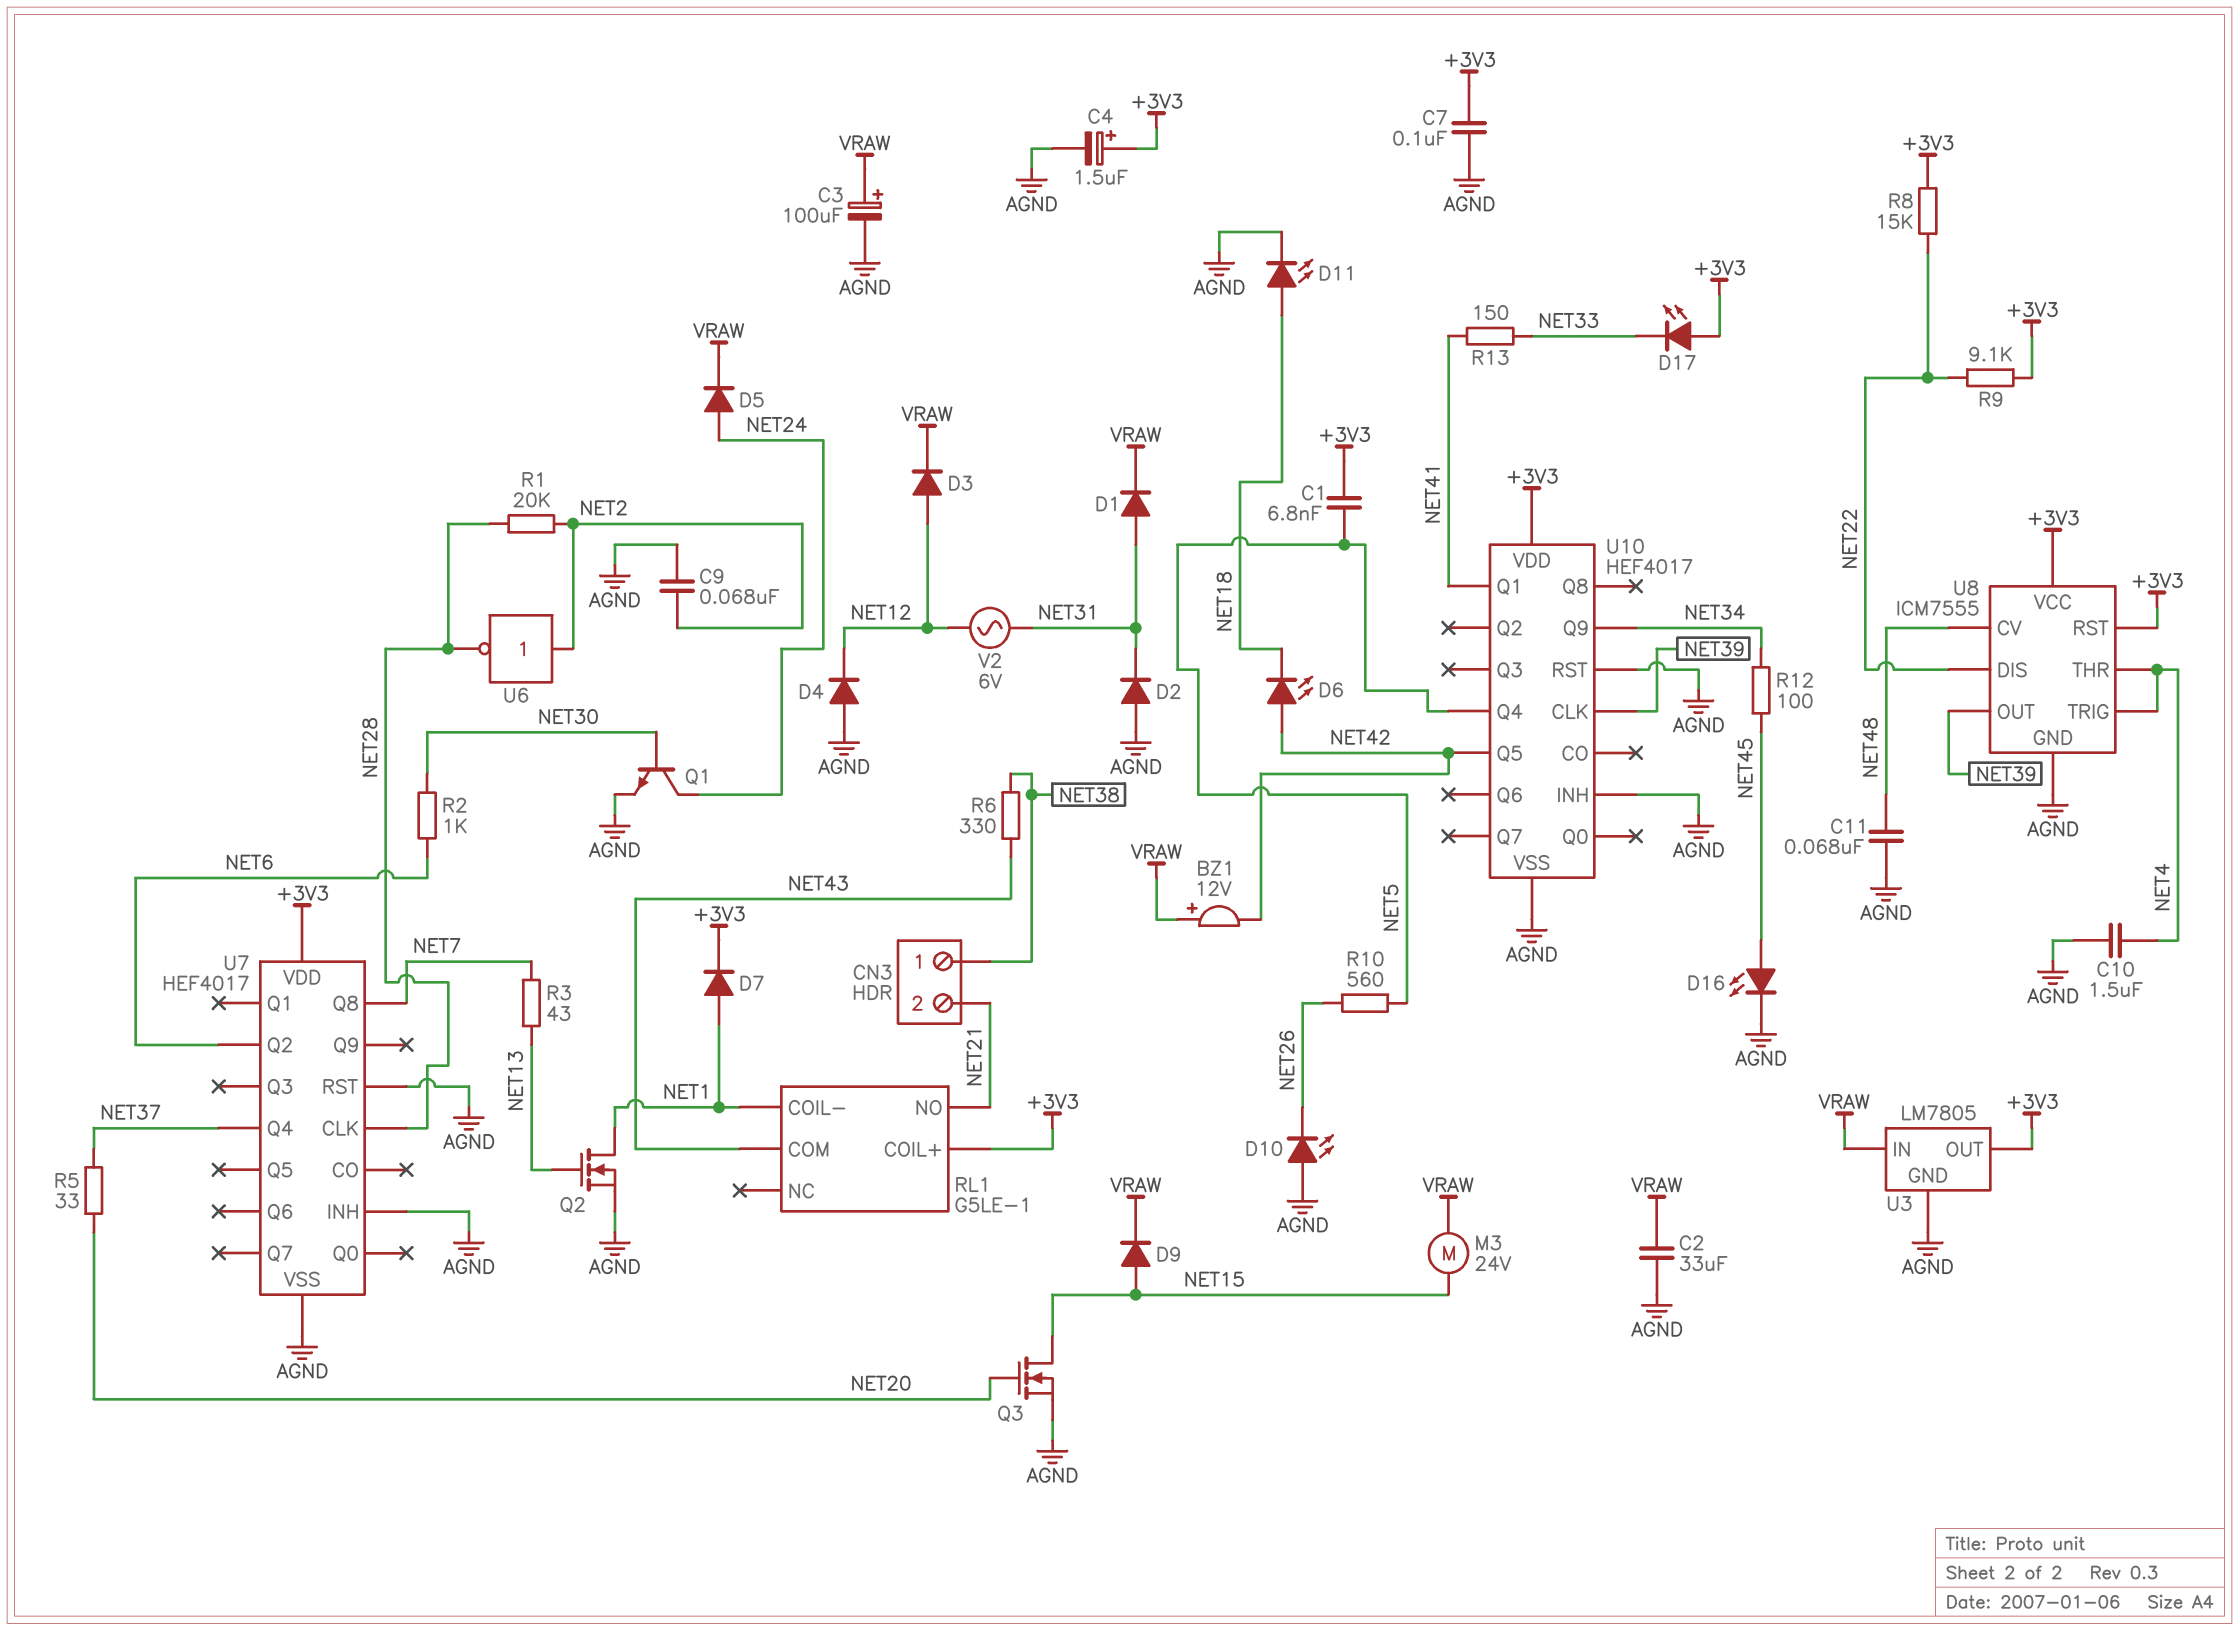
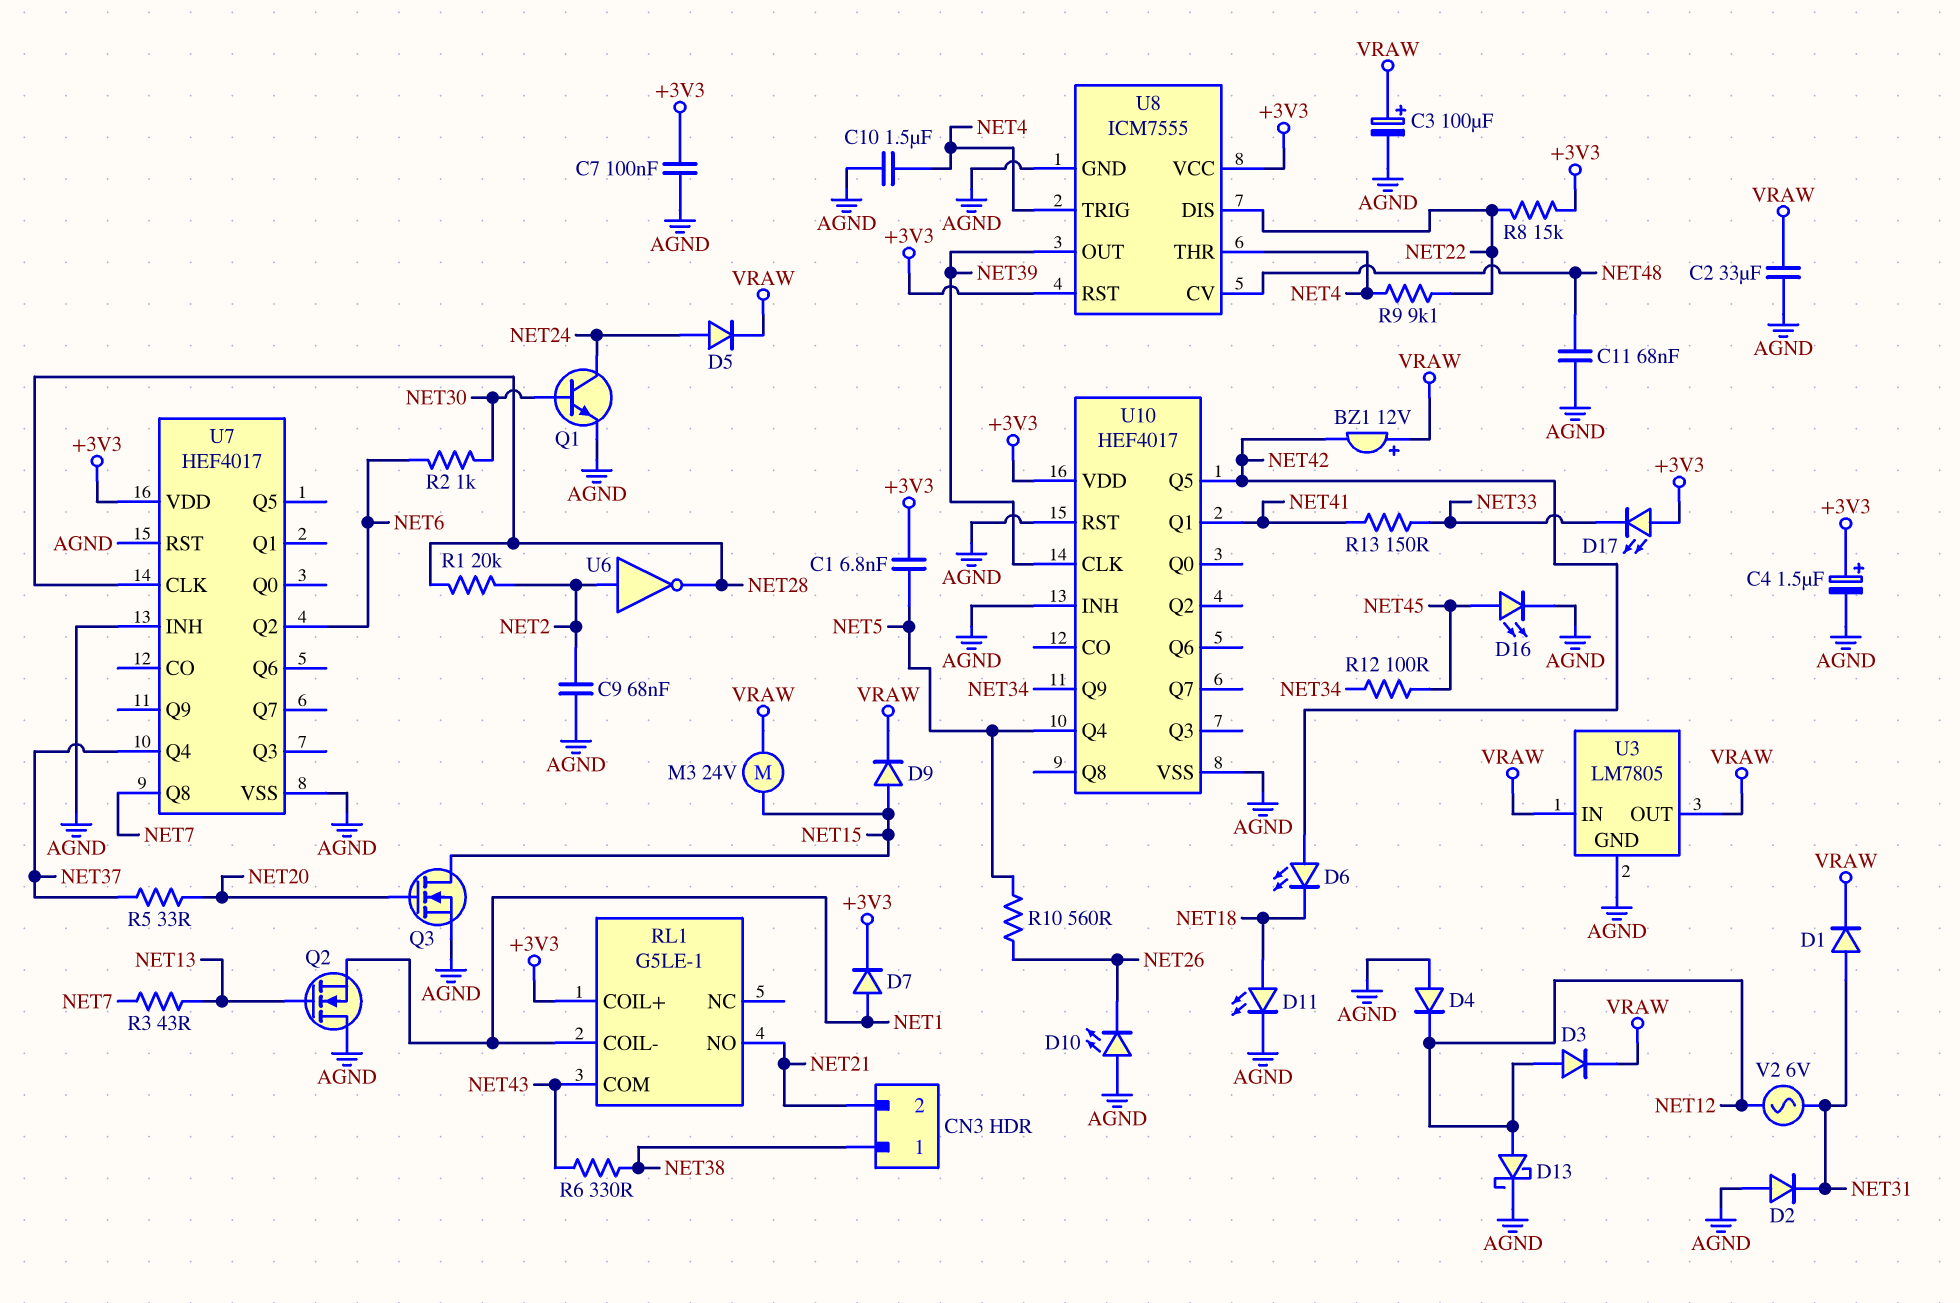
D13: none -> schottky (A NET12, K AGND)
Q2: NMOS (G NET13, D NET1, S AGND) -> NMOS (G NET13, D AGND, S NET1)
R9: 9.1k (+3V3, NET22) -> 9.1k (NET4, NET22)
U3 pin OUT: +3V3 -> VRAW

